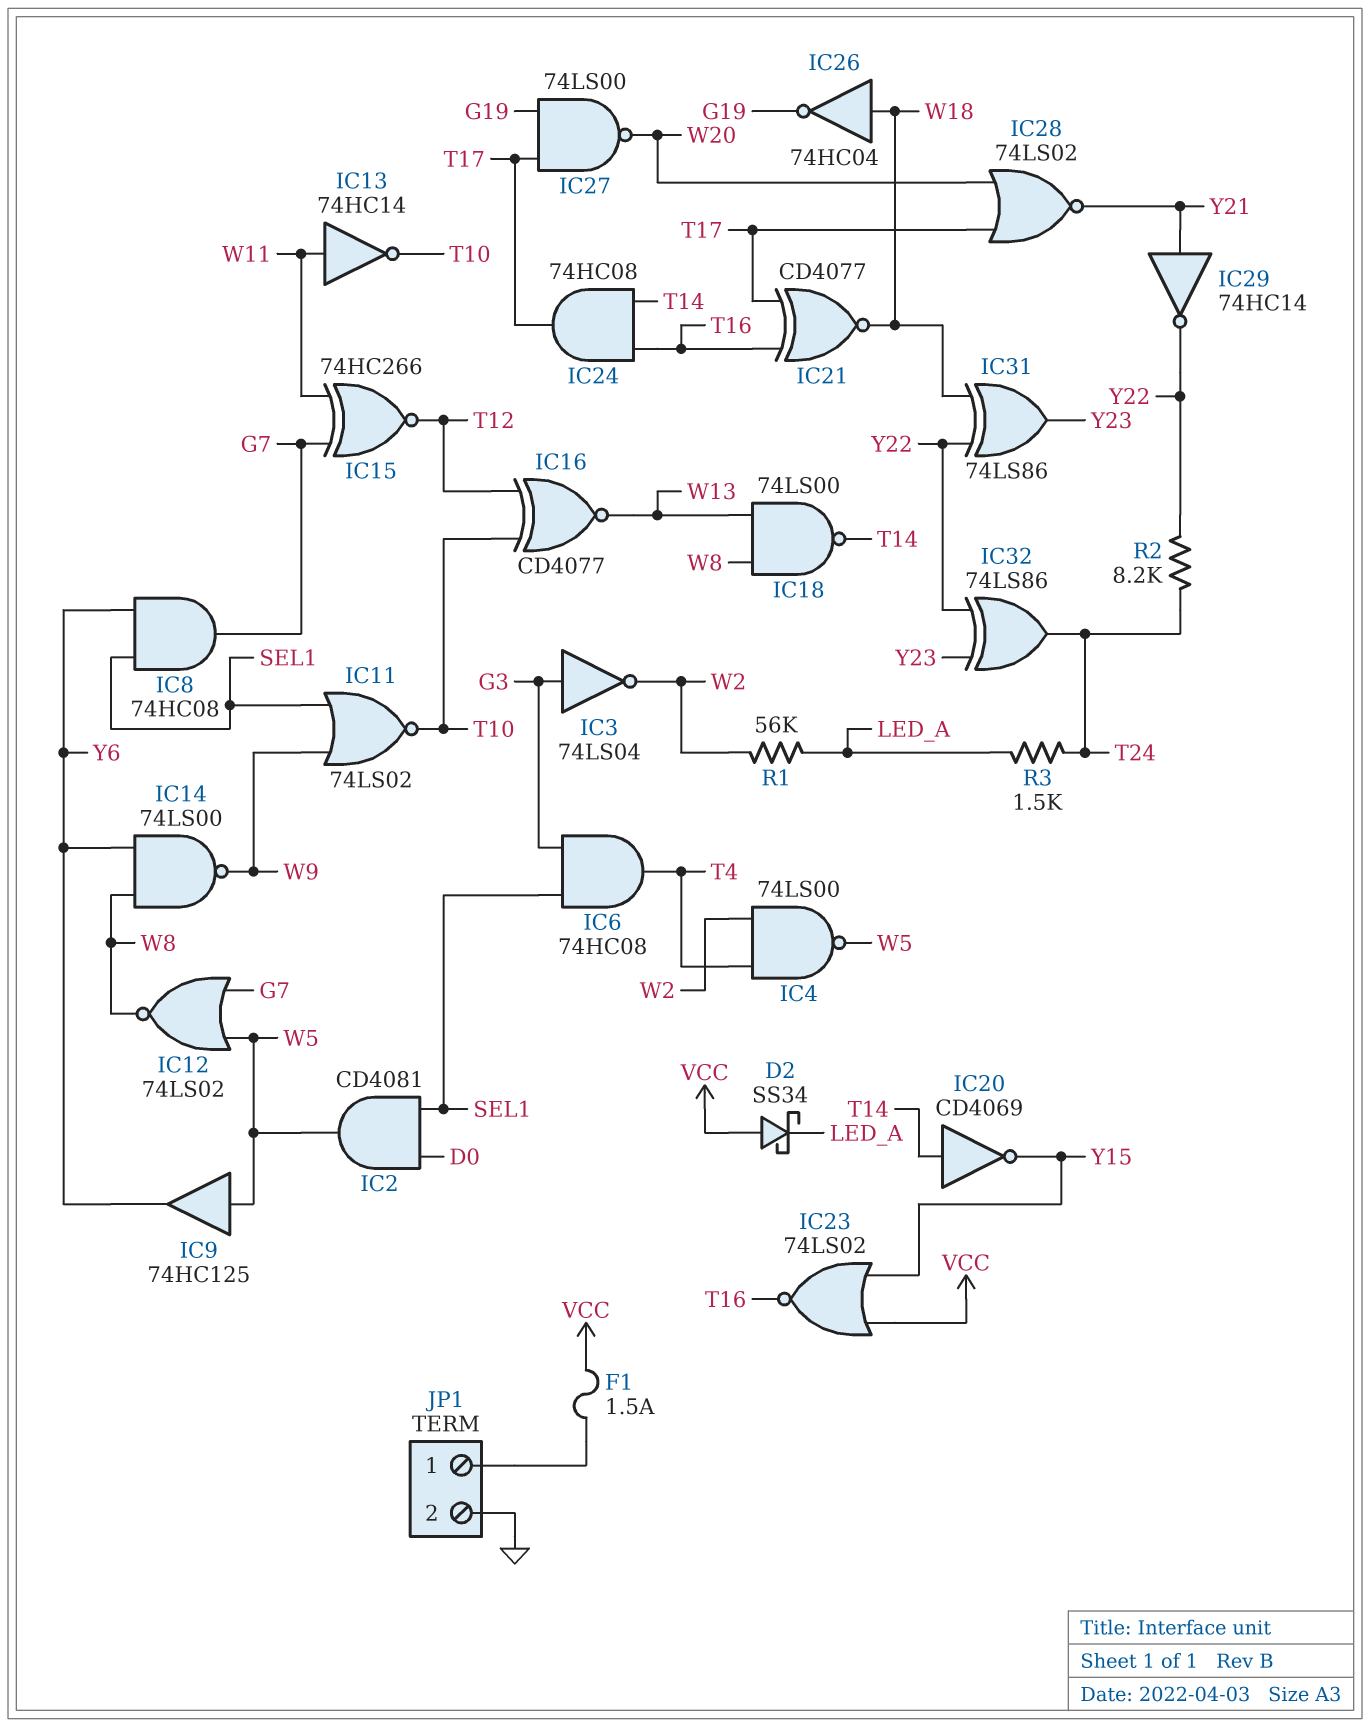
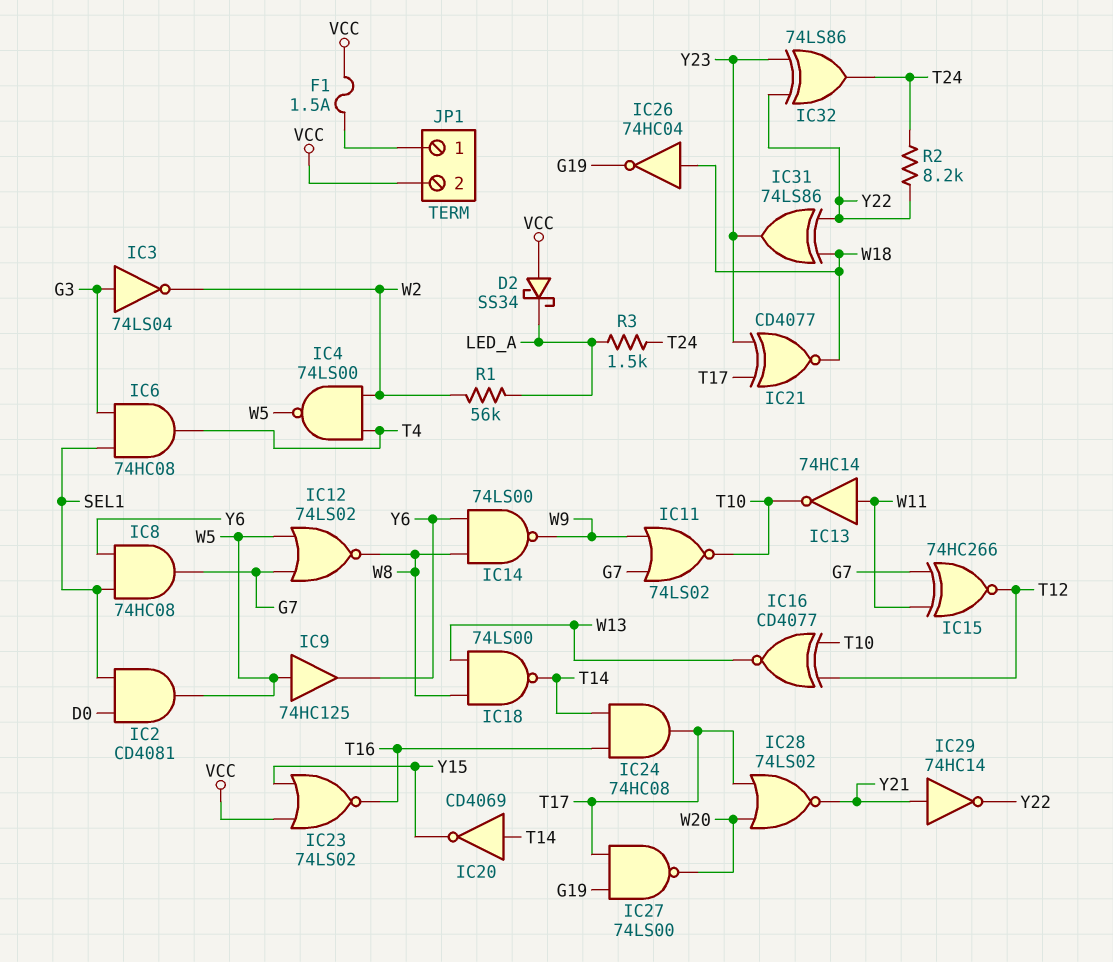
IC11: NOR 74LS02 (in SEL1, in W9, out T10) -> NOR 74LS02 (in G7, in W9, out T10)
IC21: XNOR CD4077 (in T16, in T17, out W18) -> XNOR CD4077 (in T17, in Y23, out W18)
JP1 pin 2: GND -> VCC

